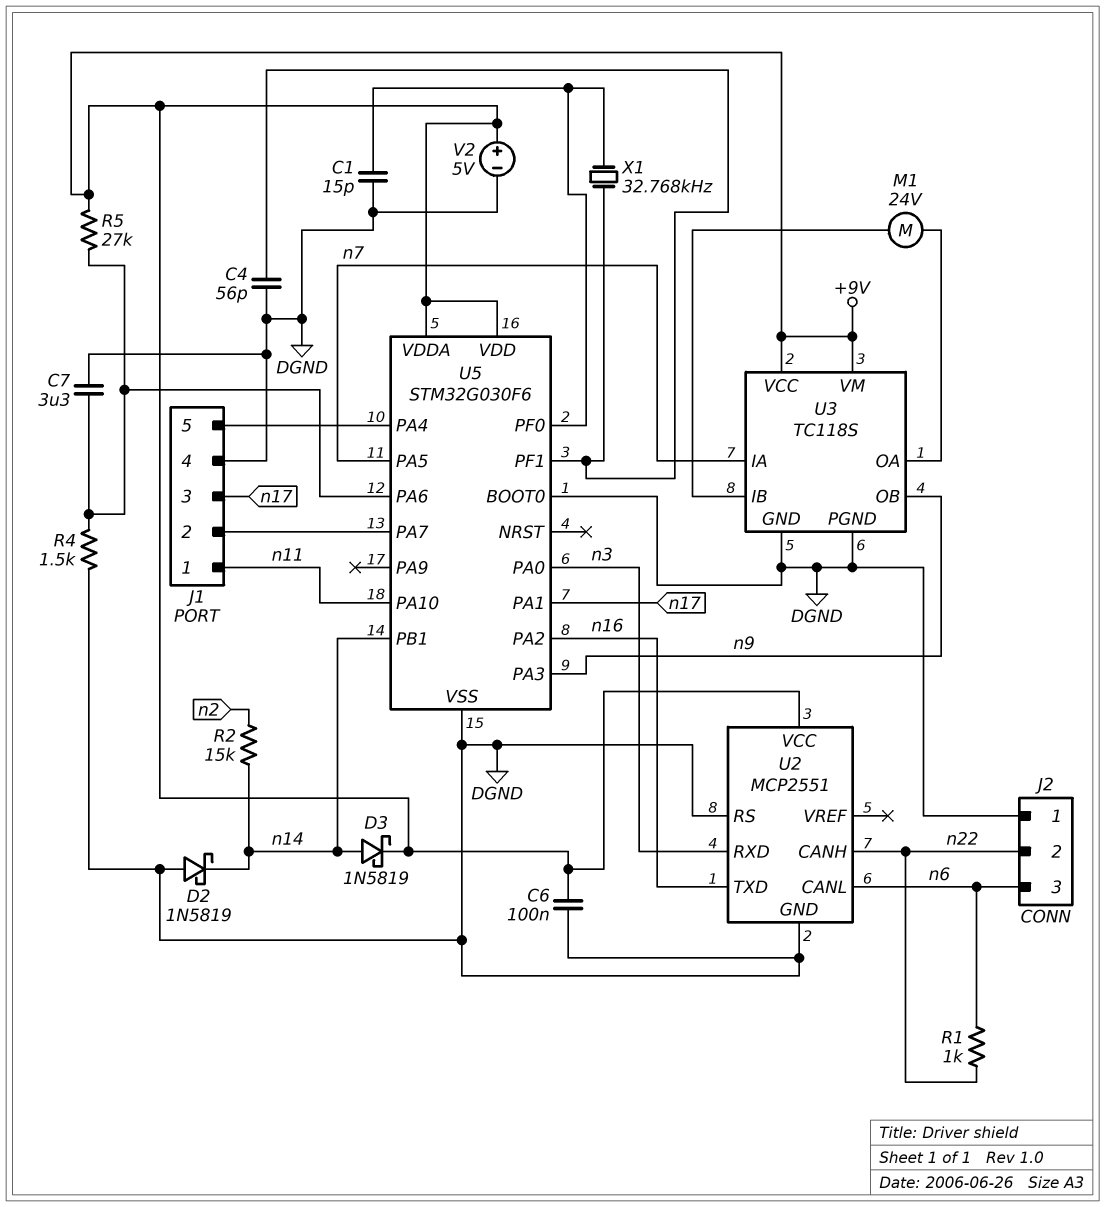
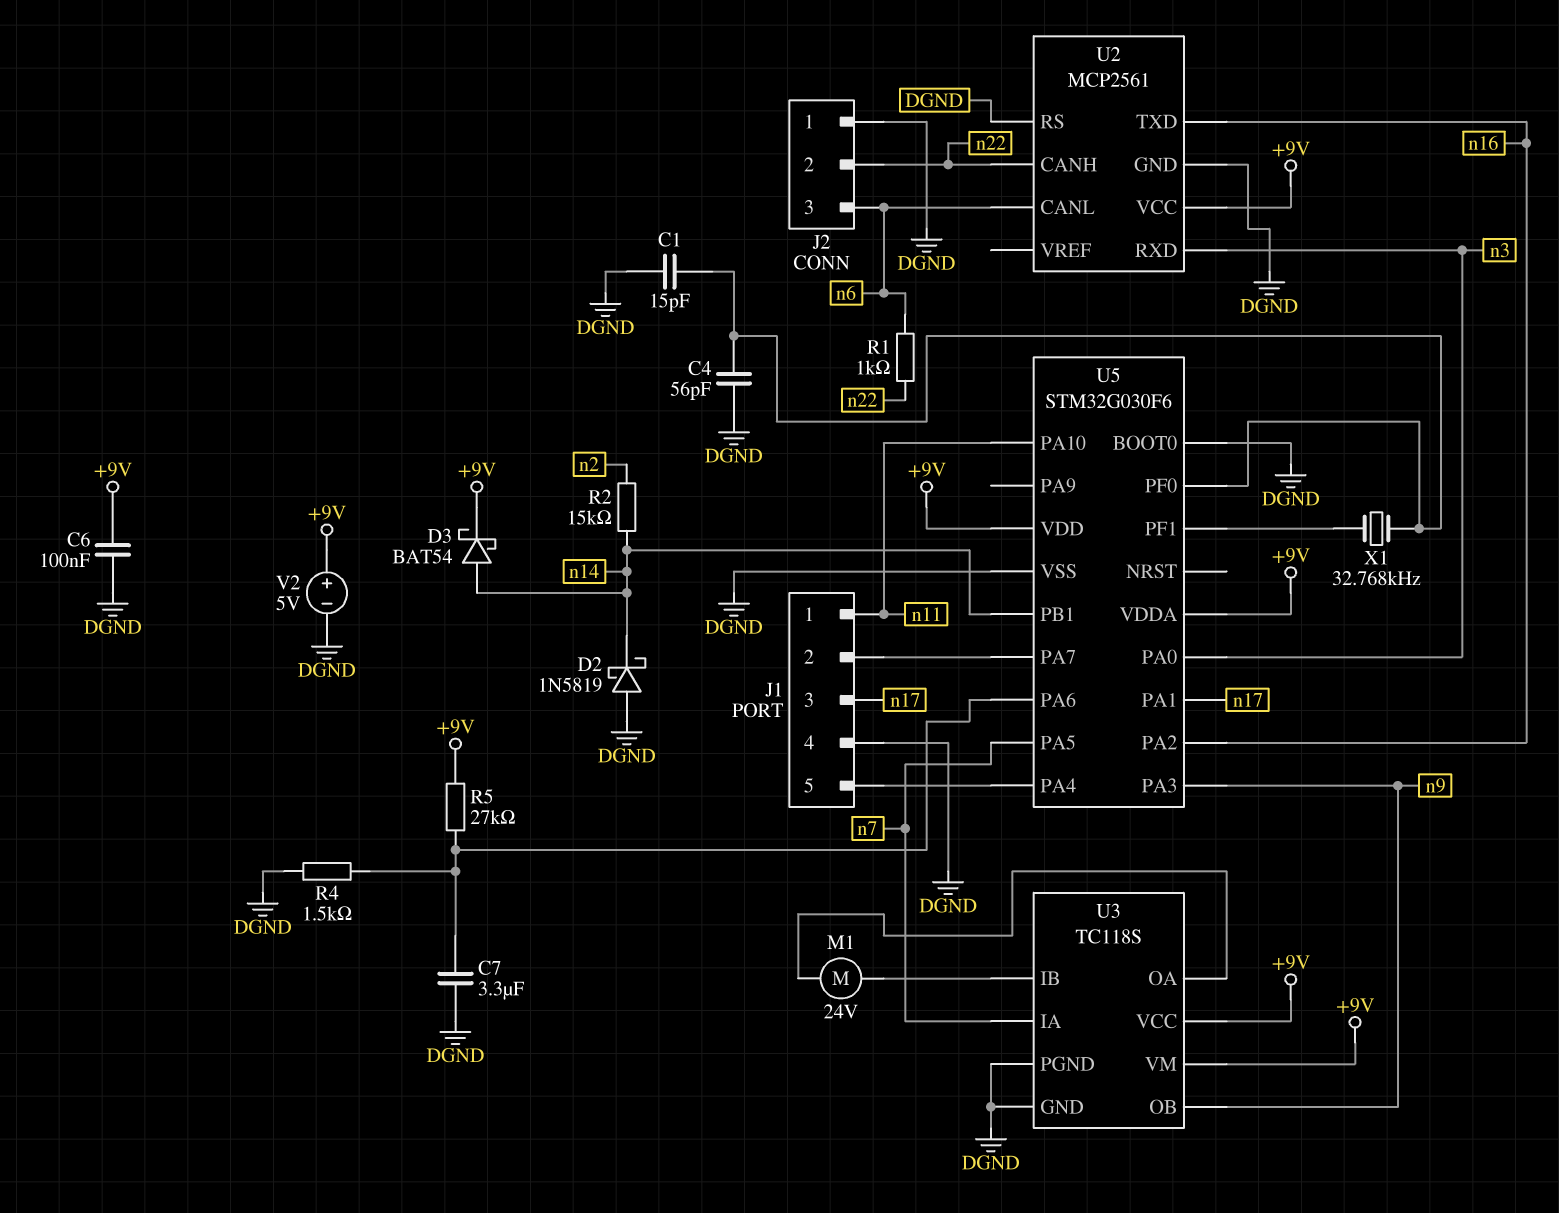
C4: 56pF (DGND, U5/PF1) -> 56pF (DGND, U5/PF0)
D3: schottky 1N5819 (A n14, K +9V) -> schottky BAT54 (A n14, K +9V)
U2: MCP2551 -> MCP2561

